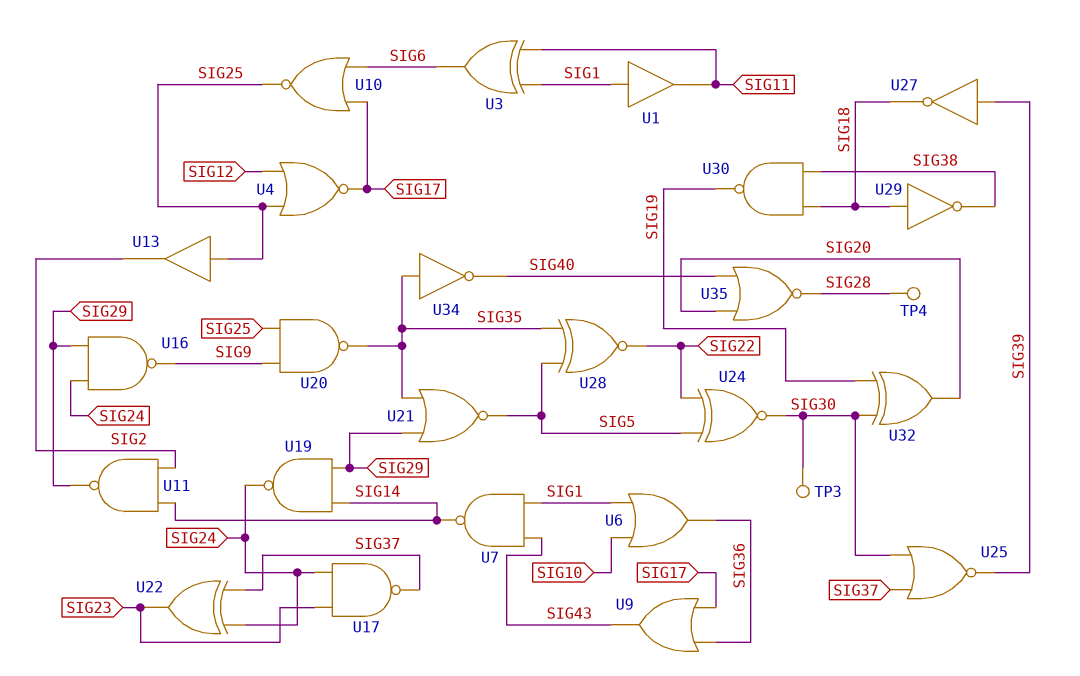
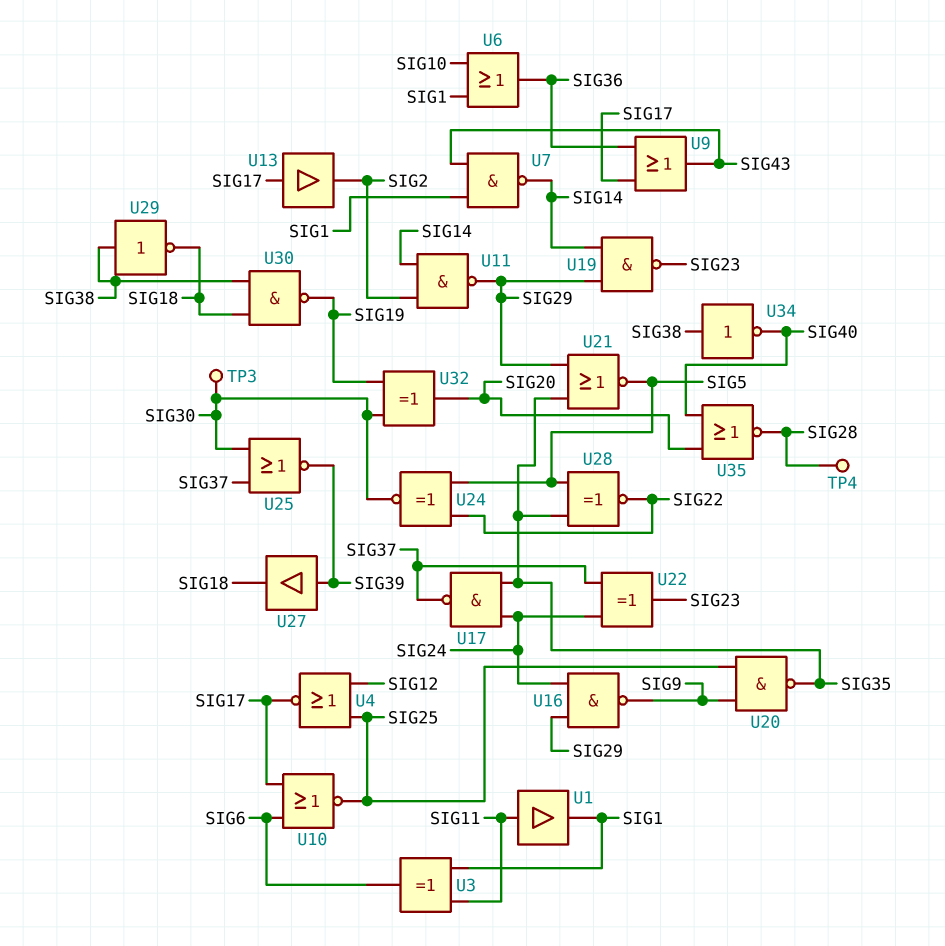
U1: buffer (in SIG1, out SIG11) -> buffer (in SIG11, out SIG1)
U13: buffer (in SIG25, out SIG2) -> buffer (in SIG17, out SIG2)
U17: NAND (in SIG23, in SIG24, out SIG37) -> NAND (in SIG24, in SIG35, out SIG37)
U19: NAND (in SIG14, in SIG29, out SIG24) -> NAND (in SIG14, in SIG29, out SIG23)
U27: NOT (in SIG39, out SIG18) -> buffer (in SIG39, out SIG18)
U29: NOT (in SIG18, out SIG38) -> NOT (in SIG38, out SIG18)
U34: NOT (in SIG35, out SIG40) -> NOT (in SIG38, out SIG40)

